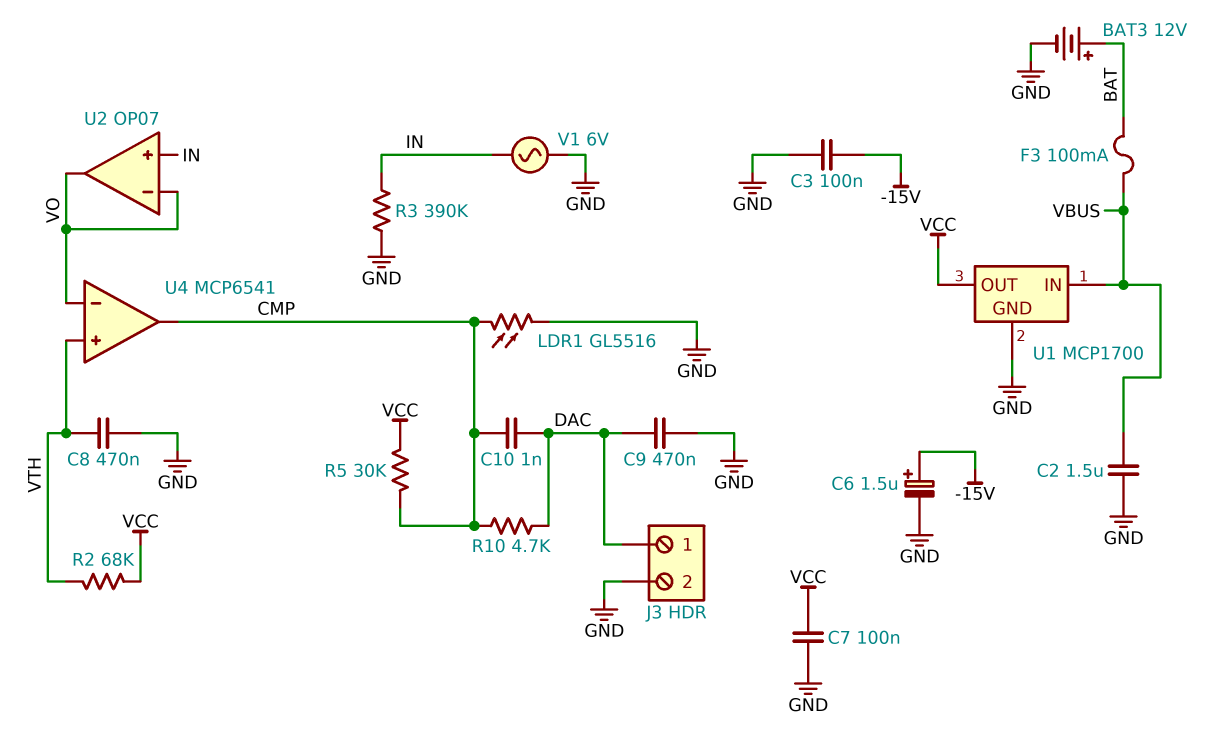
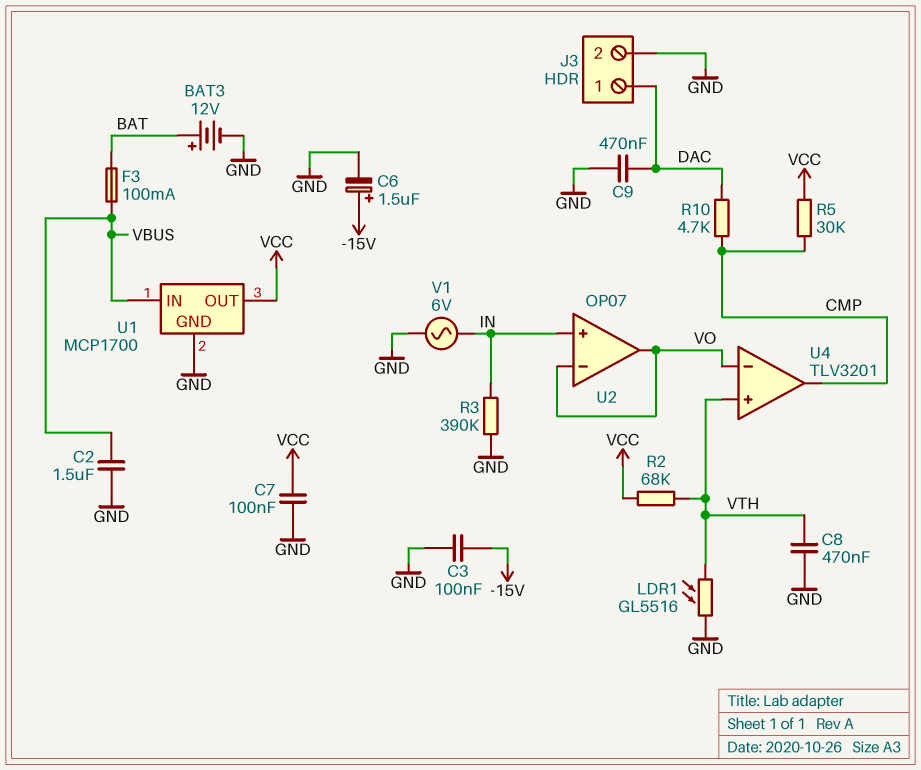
C10: 1nF (CMP, DAC) -> none
LDR1: GL5516 (CMP, GND) -> GL5516 (GND, VTH)
U4: MCP6541 -> TLV3201

